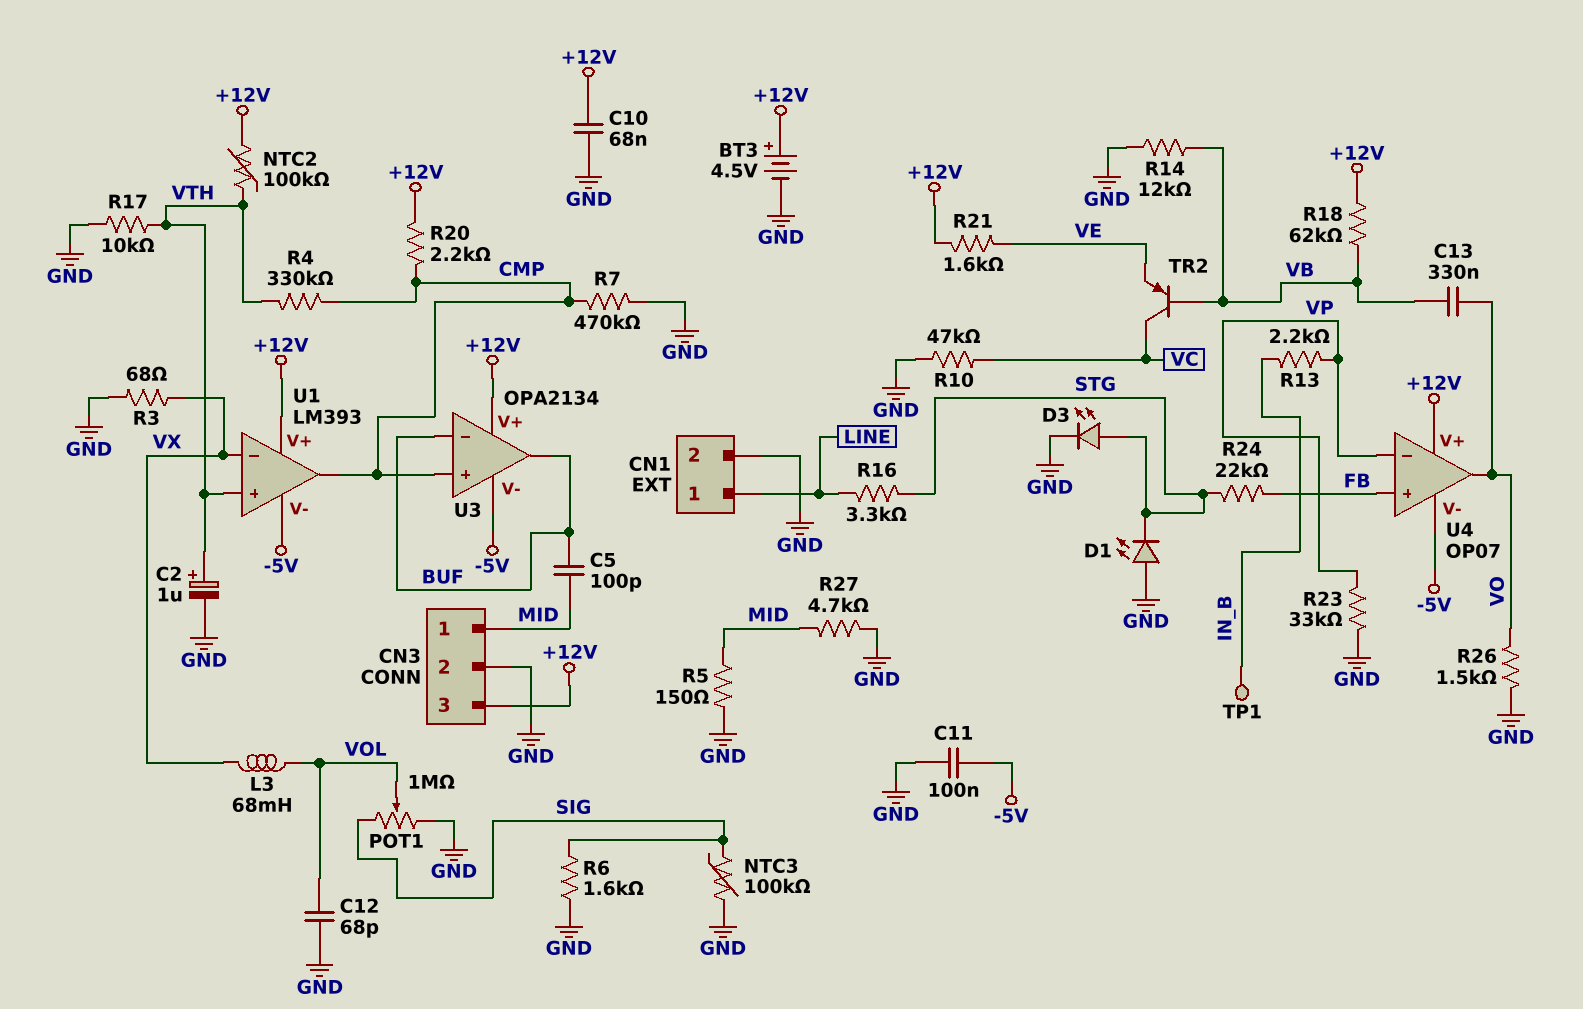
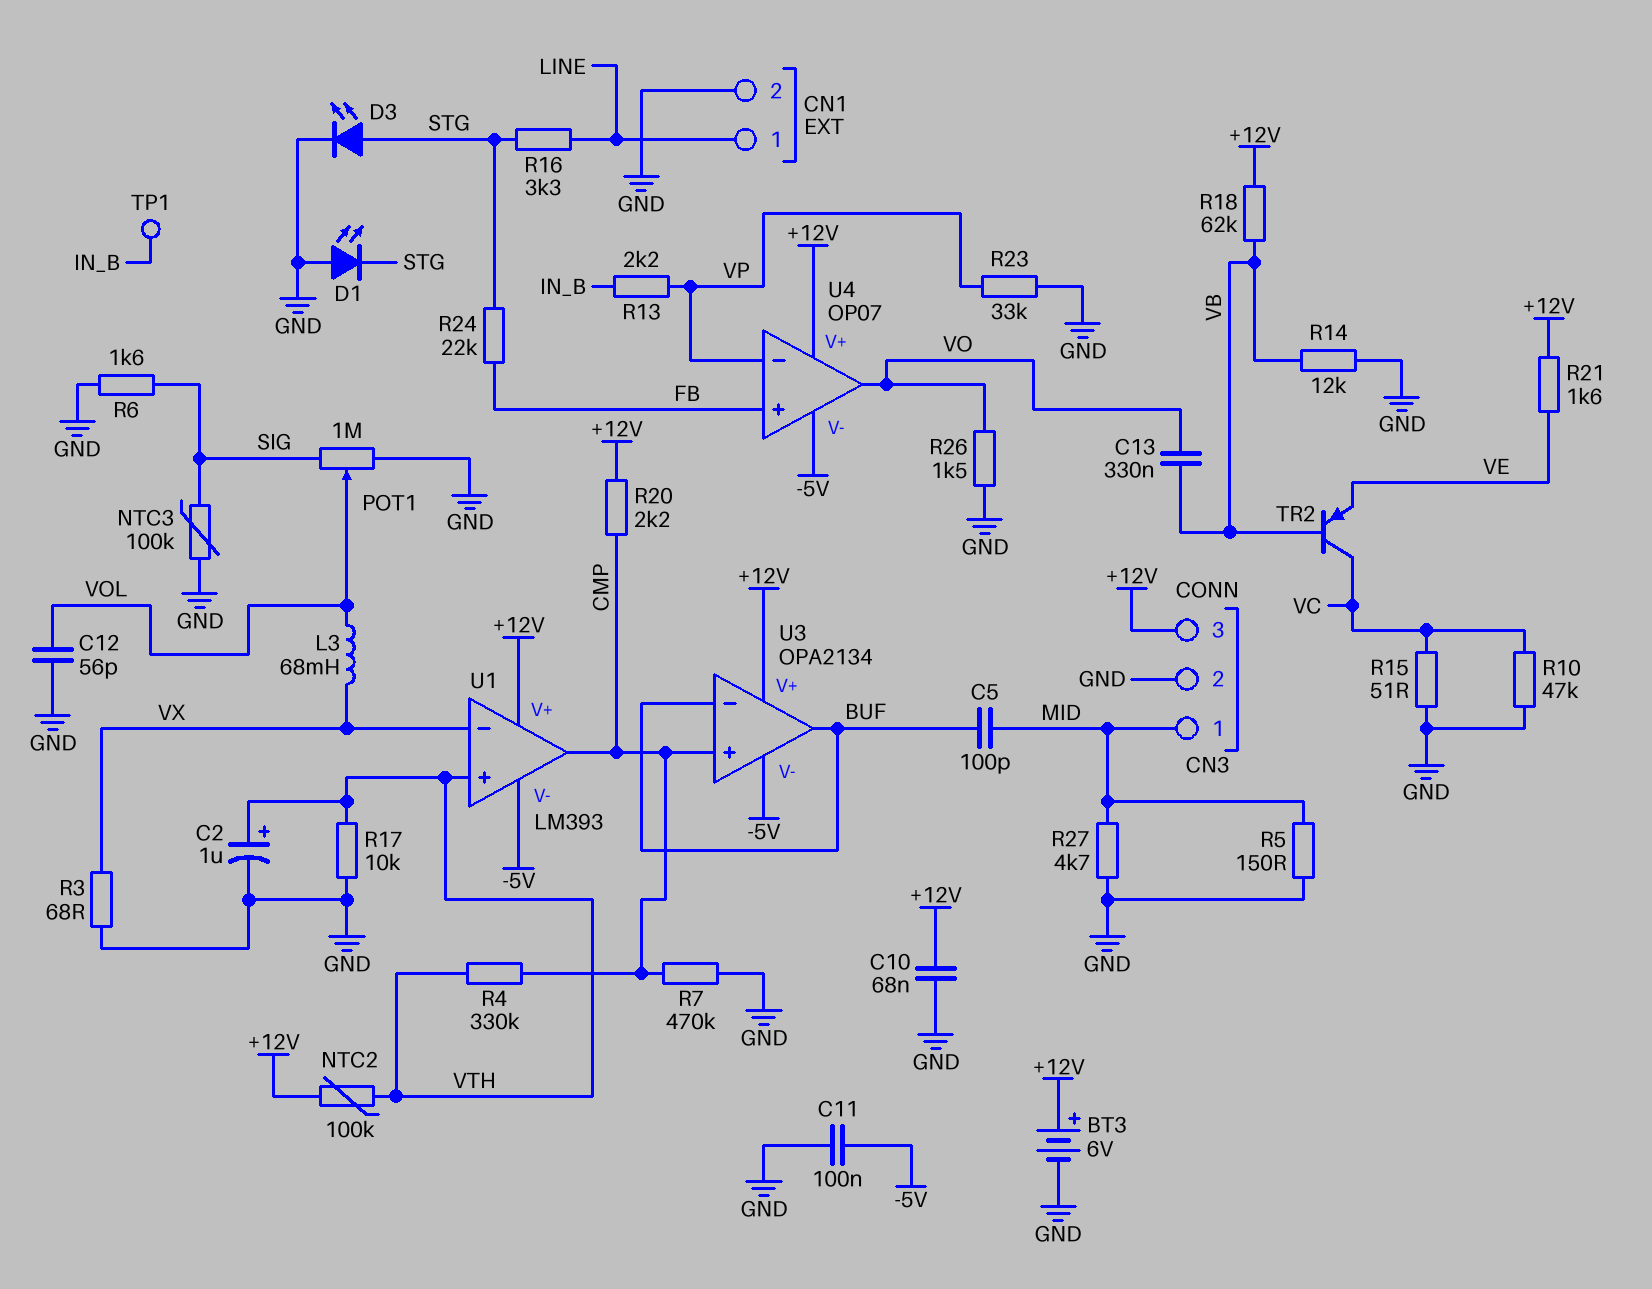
BT3: 4.5V (plus +12V, minus GND) -> 6V (plus +12V, minus GND)
C12: 68pF (GND, VOL) -> 56pF (GND, VOL)
R15: none -> 51 (GND, VC)

